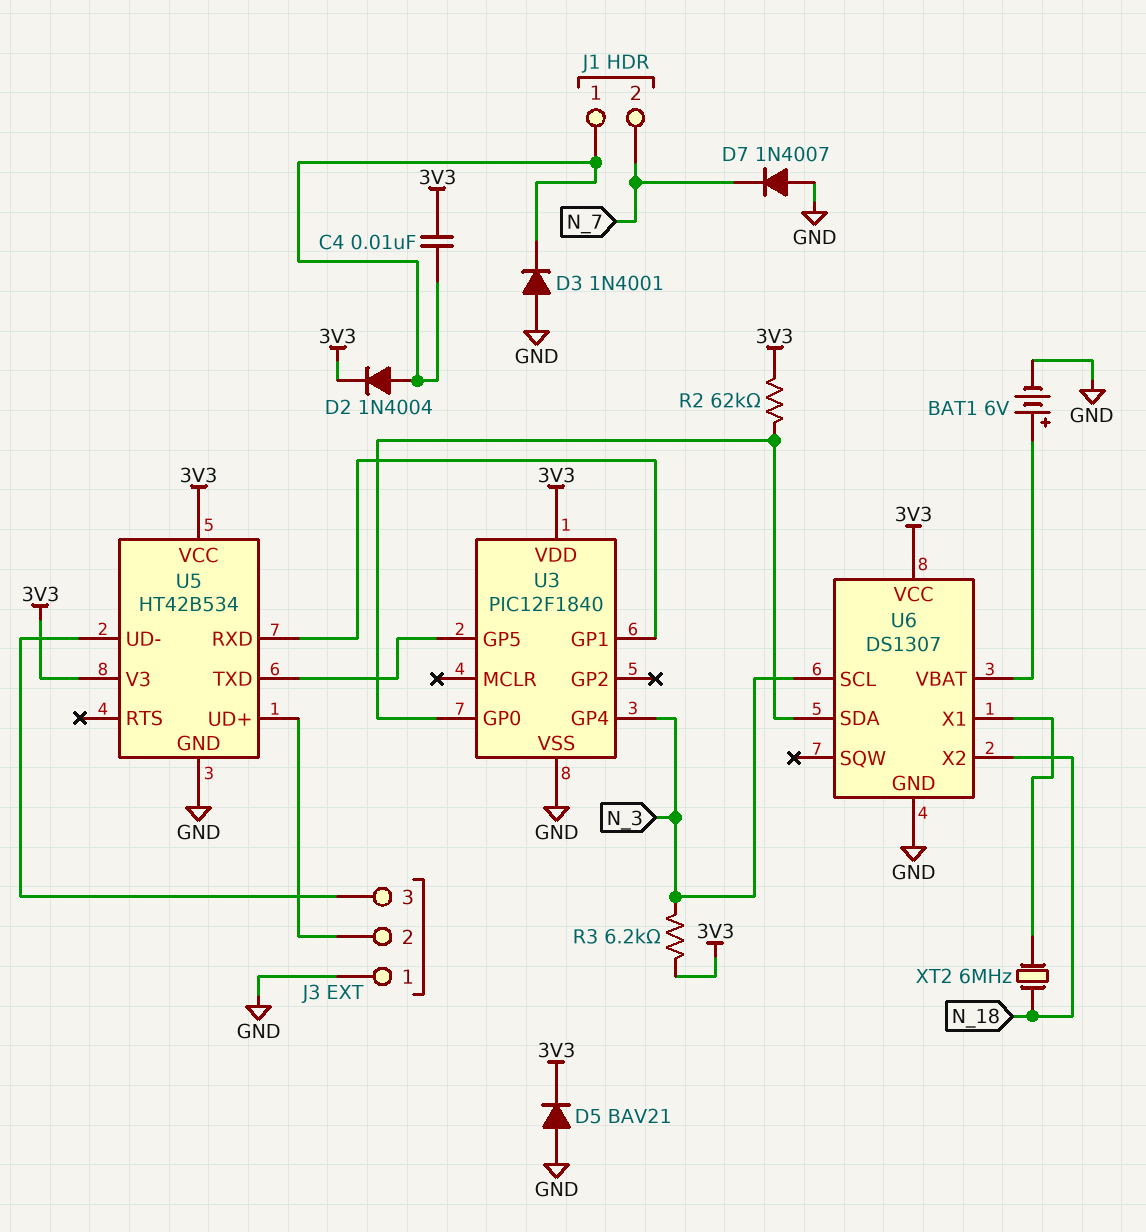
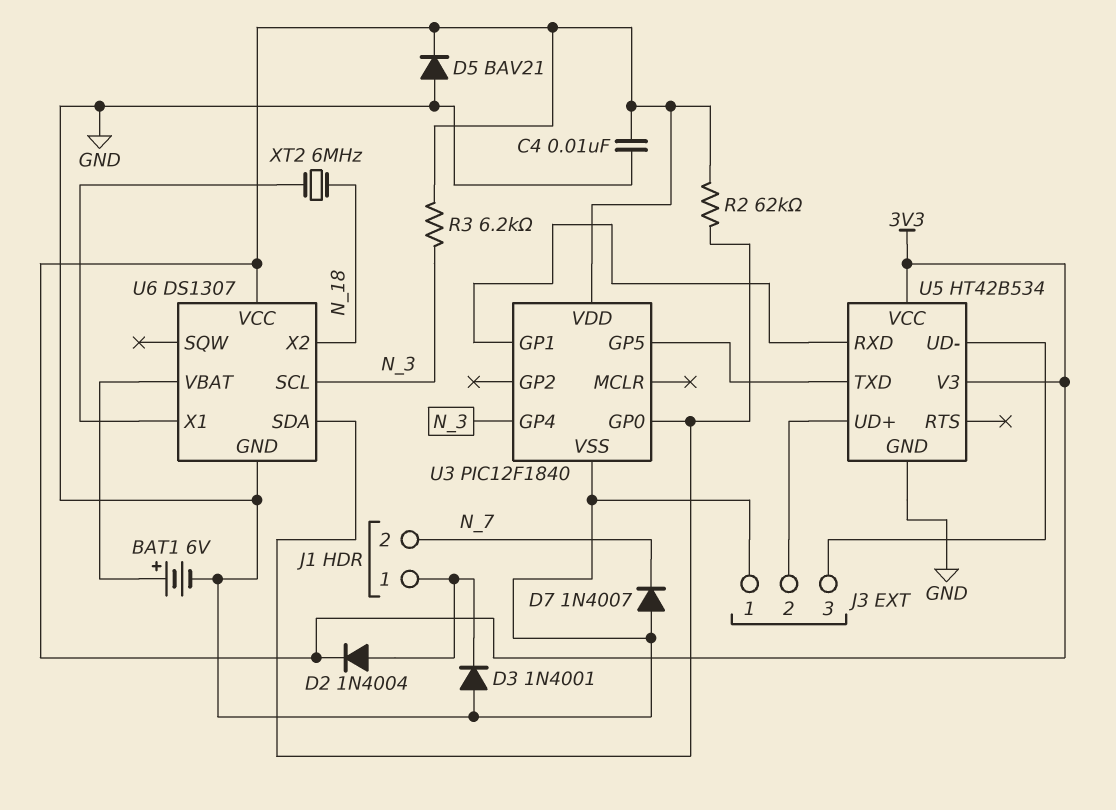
C4: 10nF (3V3, J1/1) -> 10nF (3V3, GND)

